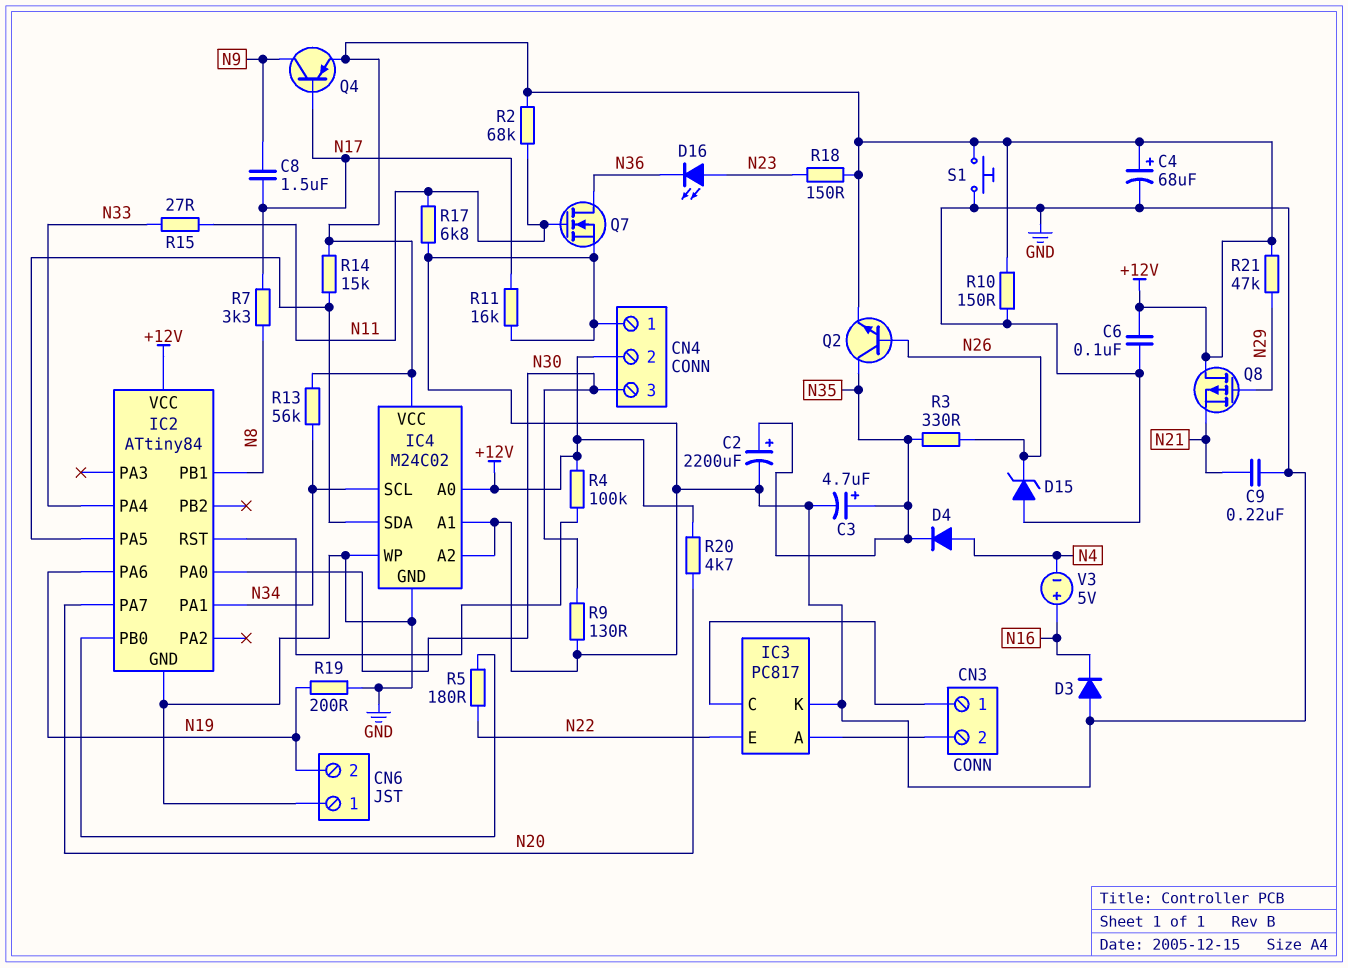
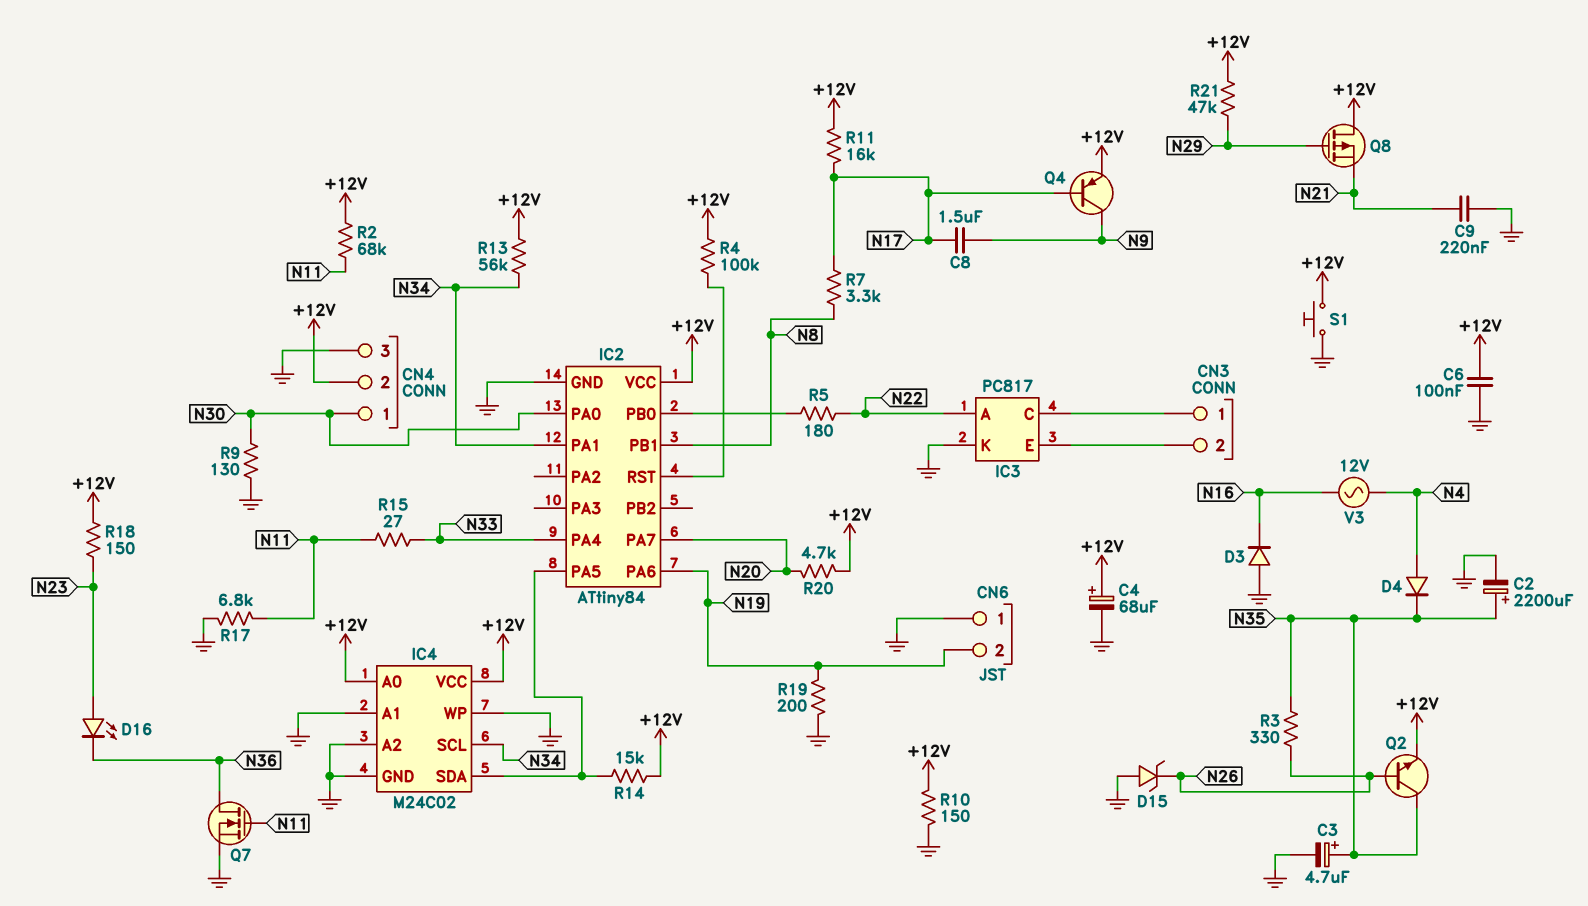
CN4 pin 1: GND -> N30
CN4 pin 3: N30 -> GND
IC3 pin A: CN3/2 -> N22
IC3 pin E: N22 -> CN3/2
R11: 16k (GND, N17) -> 16k (+12V, N17)
V3: 5V (plus N16, minus N4) -> AC 12V (N4, N16)

